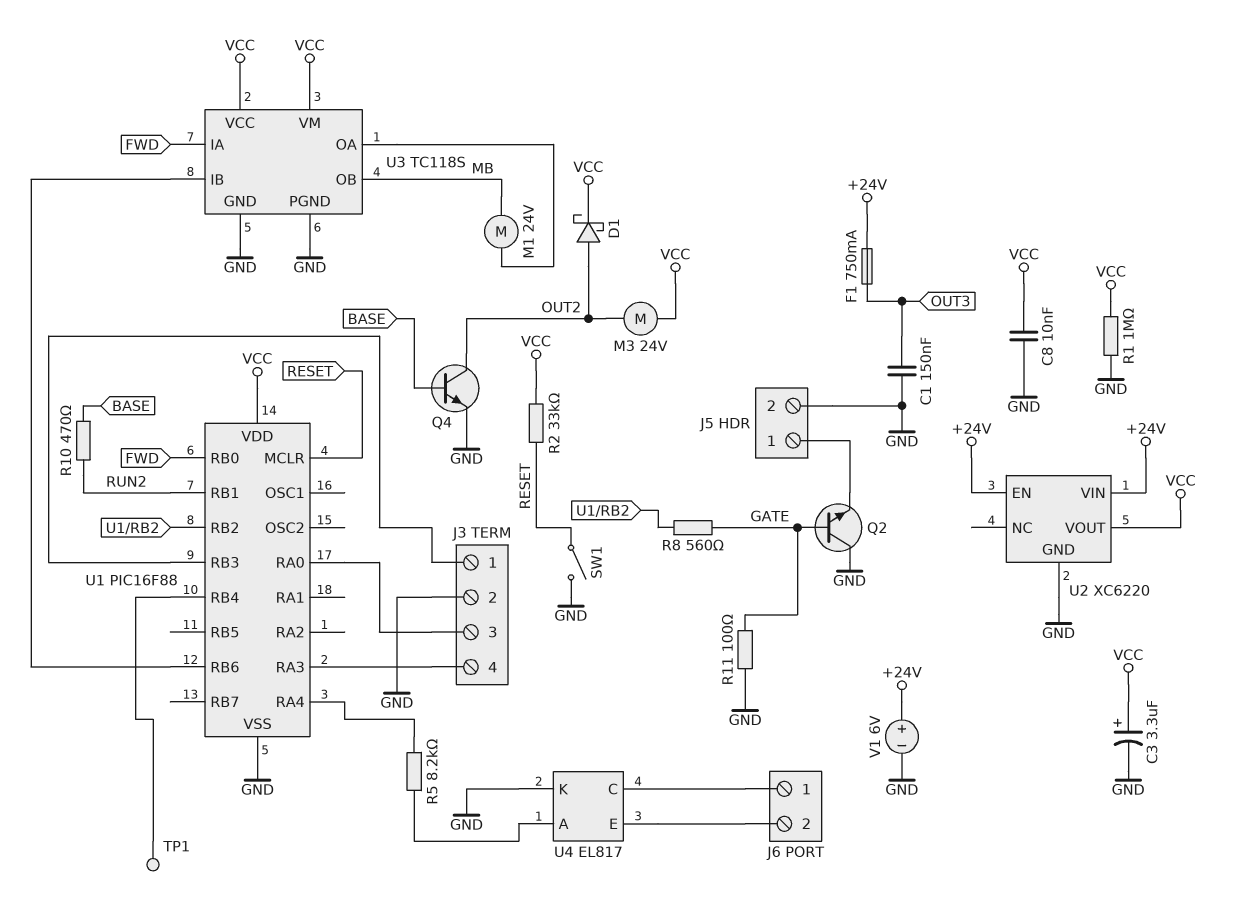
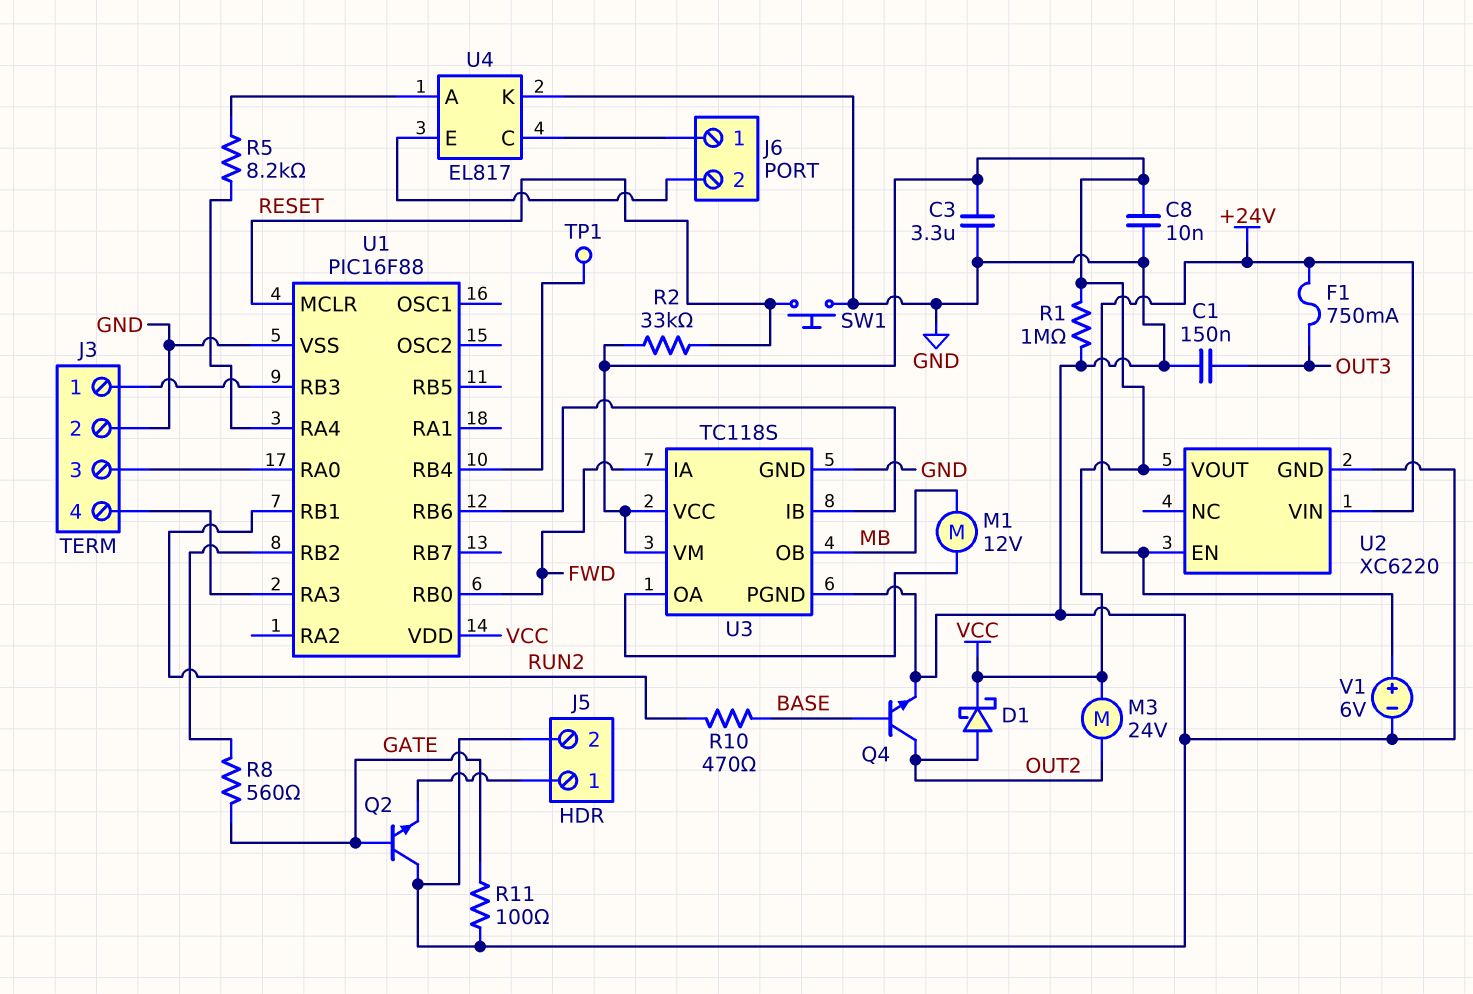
C3: 3.3uF (plus VCC, minus GND) -> 3.3uF (GND, VCC)
M1: motor 24V (MB, U3/OA) -> motor 12V (MB, U3/OA)
SW1: switch (GND, RESET) -> button (GND, RESET)

